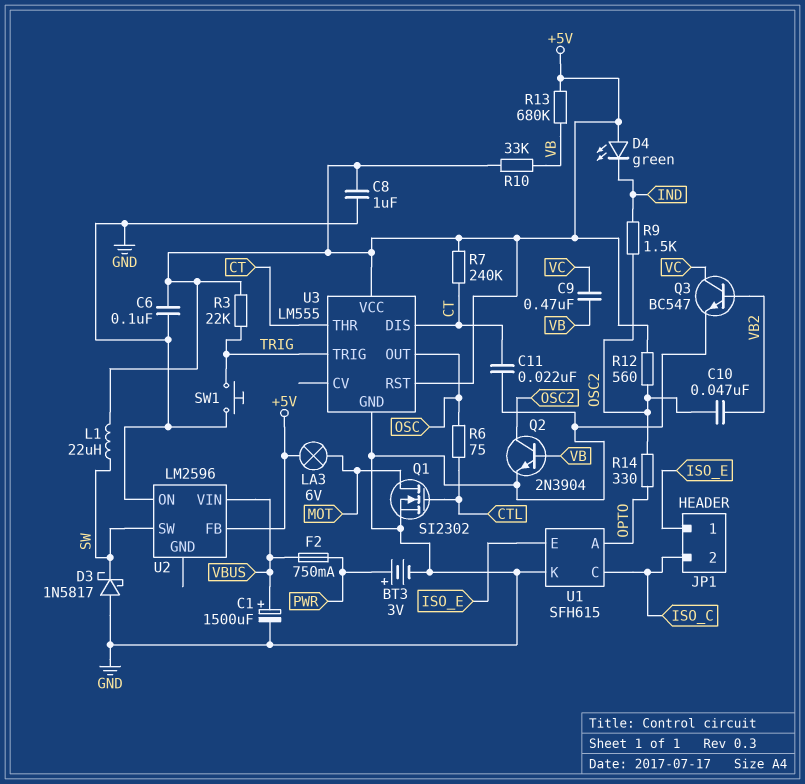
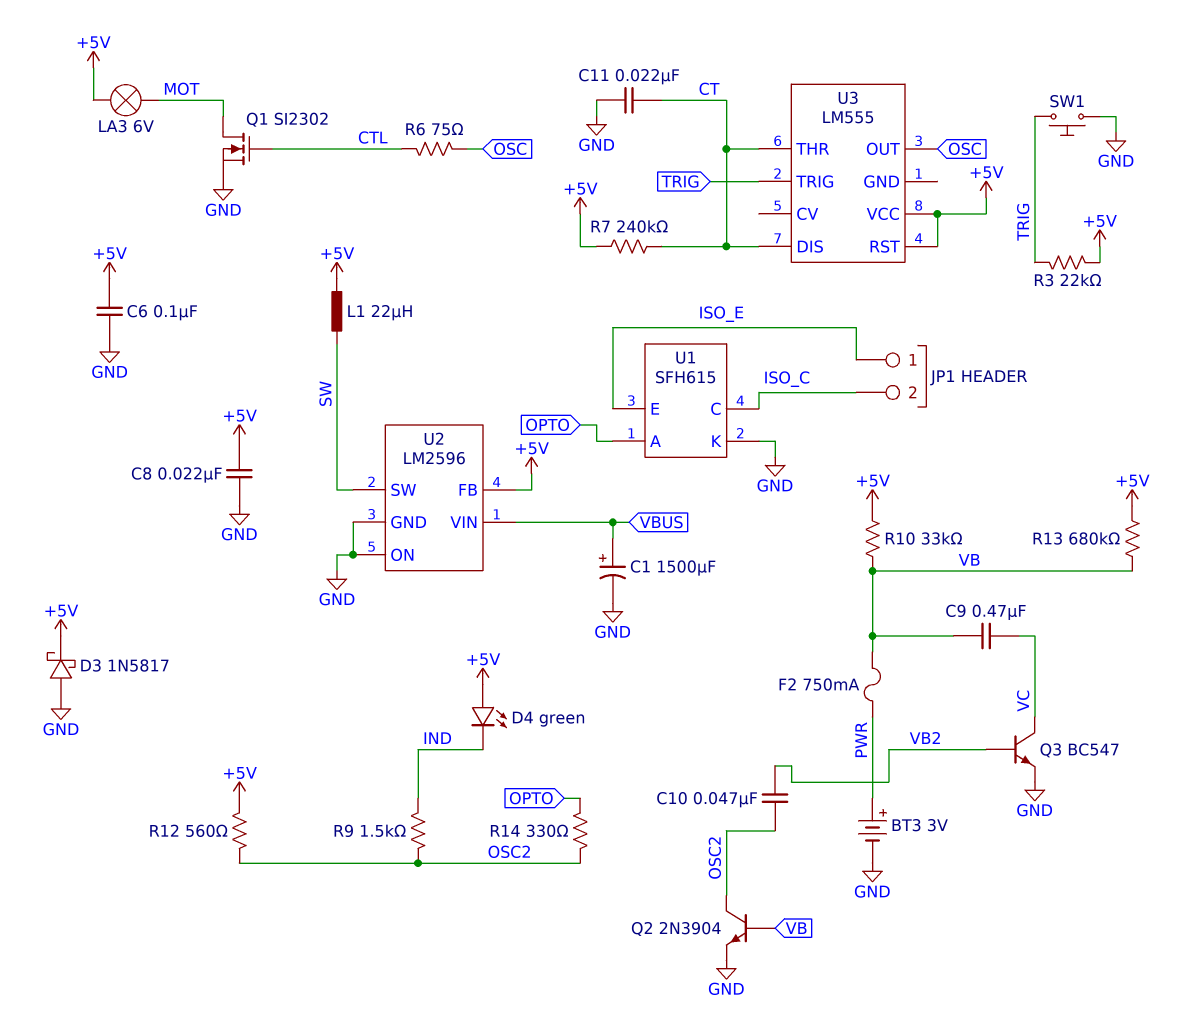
C8: 1uF (+5V, GND) -> 22nF (+5V, GND)
D3: schottky 1N5817 (A GND, K SW) -> schottky 1N5817 (A GND, K +5V)
F2: 750mA (PWR, VBUS) -> 750mA (PWR, VB)
U2 pin GND: none -> GND
U3 pin GND: GND -> none

